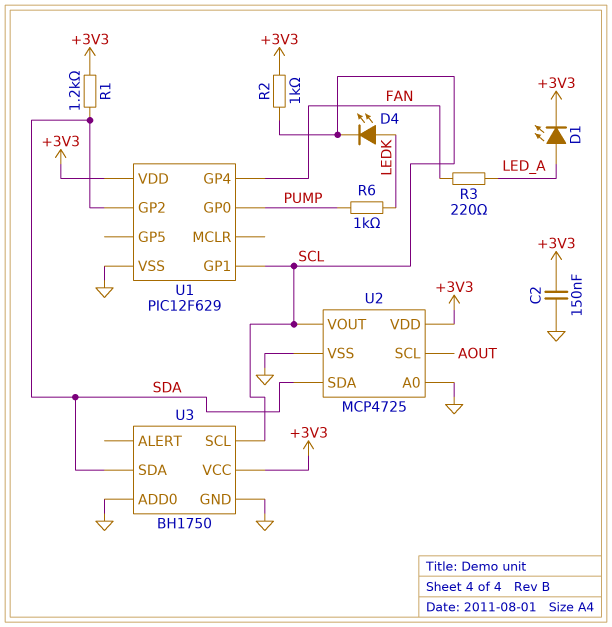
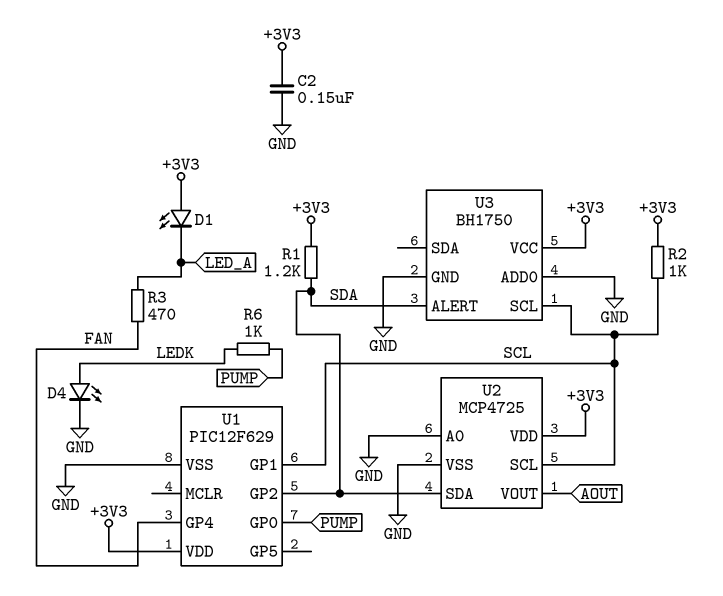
D1: LED (A LED_A, K +3V3) -> LED (A +3V3, K LED_A)
D4: LED (A LEDK, K SCL) -> LED (A LEDK, K GND)
R3: 220 (FAN, LED_A) -> 470 (FAN, LED_A)
U2 pin SCL: AOUT -> SCL
U2 pin VOUT: SCL -> AOUT
U3 pin ALERT: none -> SDA
U3 pin SDA: SDA -> none

